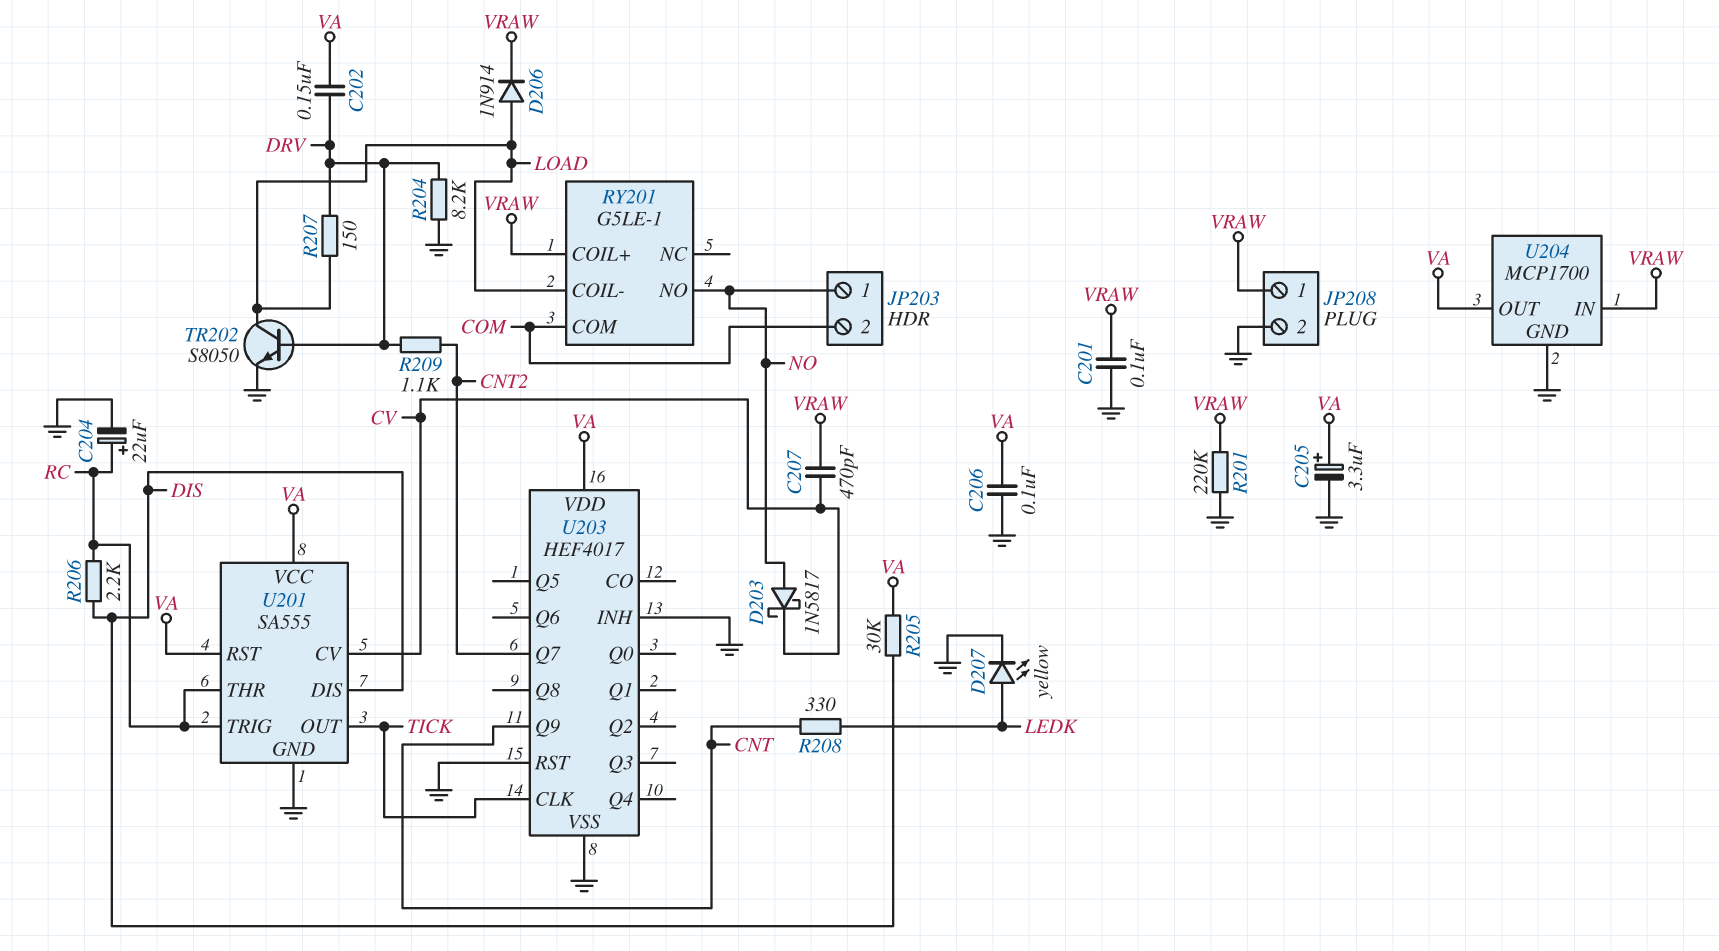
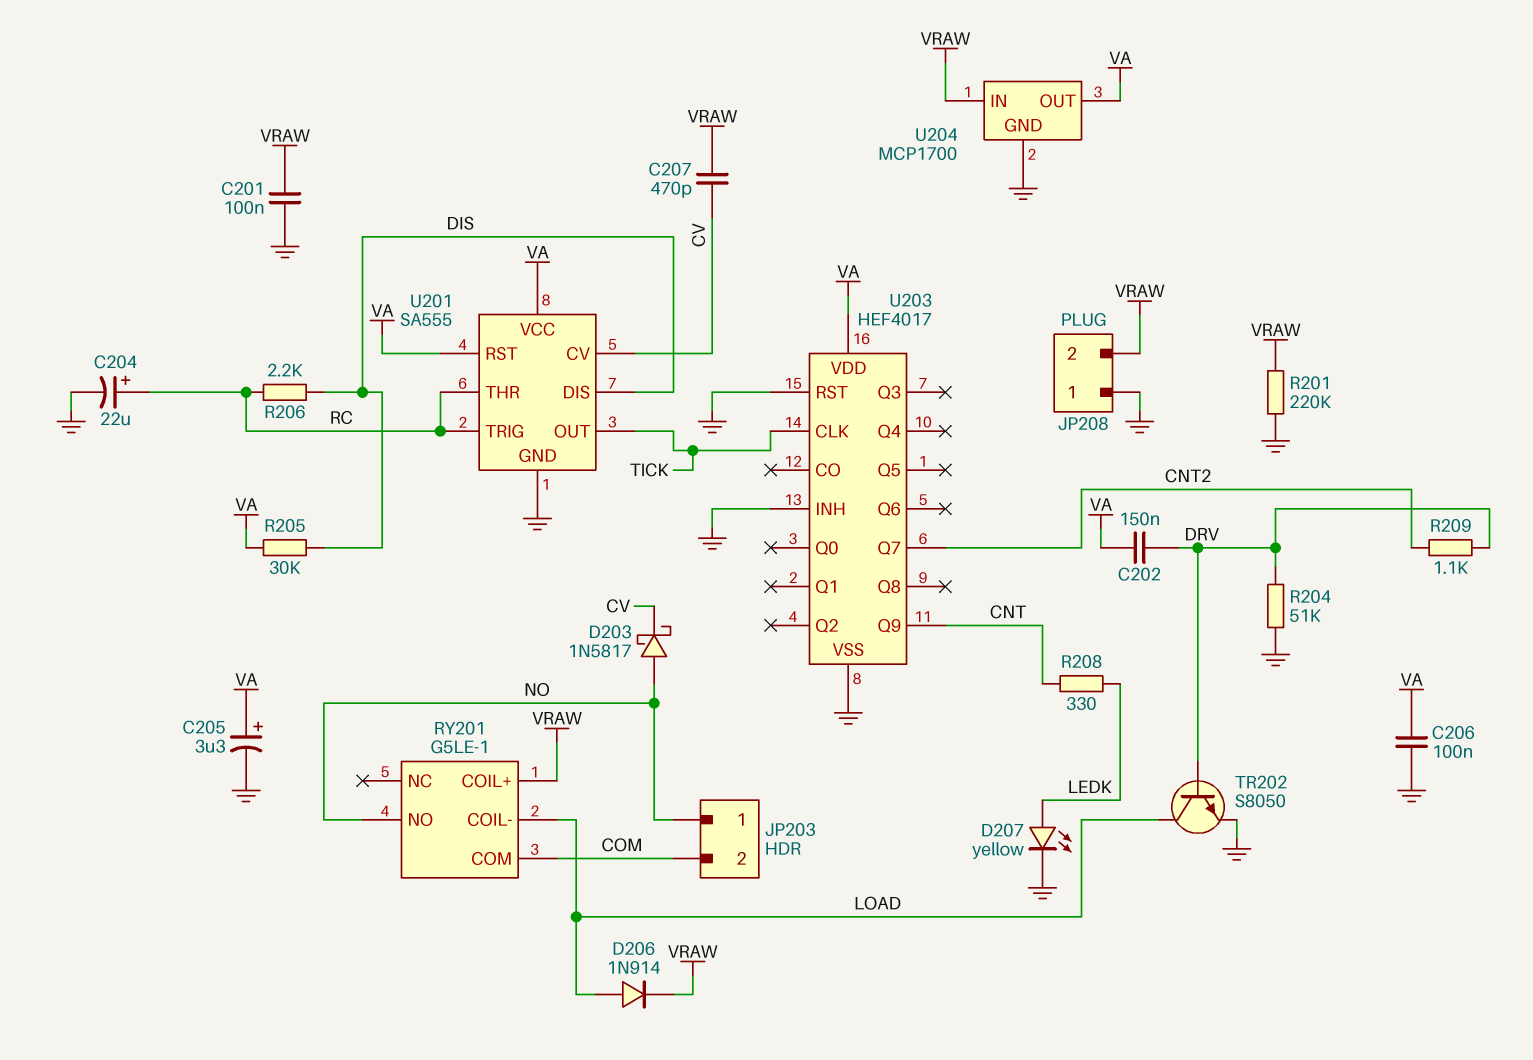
JP208 pin 1: VRAW -> GND
JP208 pin 2: GND -> VRAW
R204: 8.2k (DRV, GND) -> 51k (DRV, GND)
R207: 150 (DRV, LOAD) -> none

